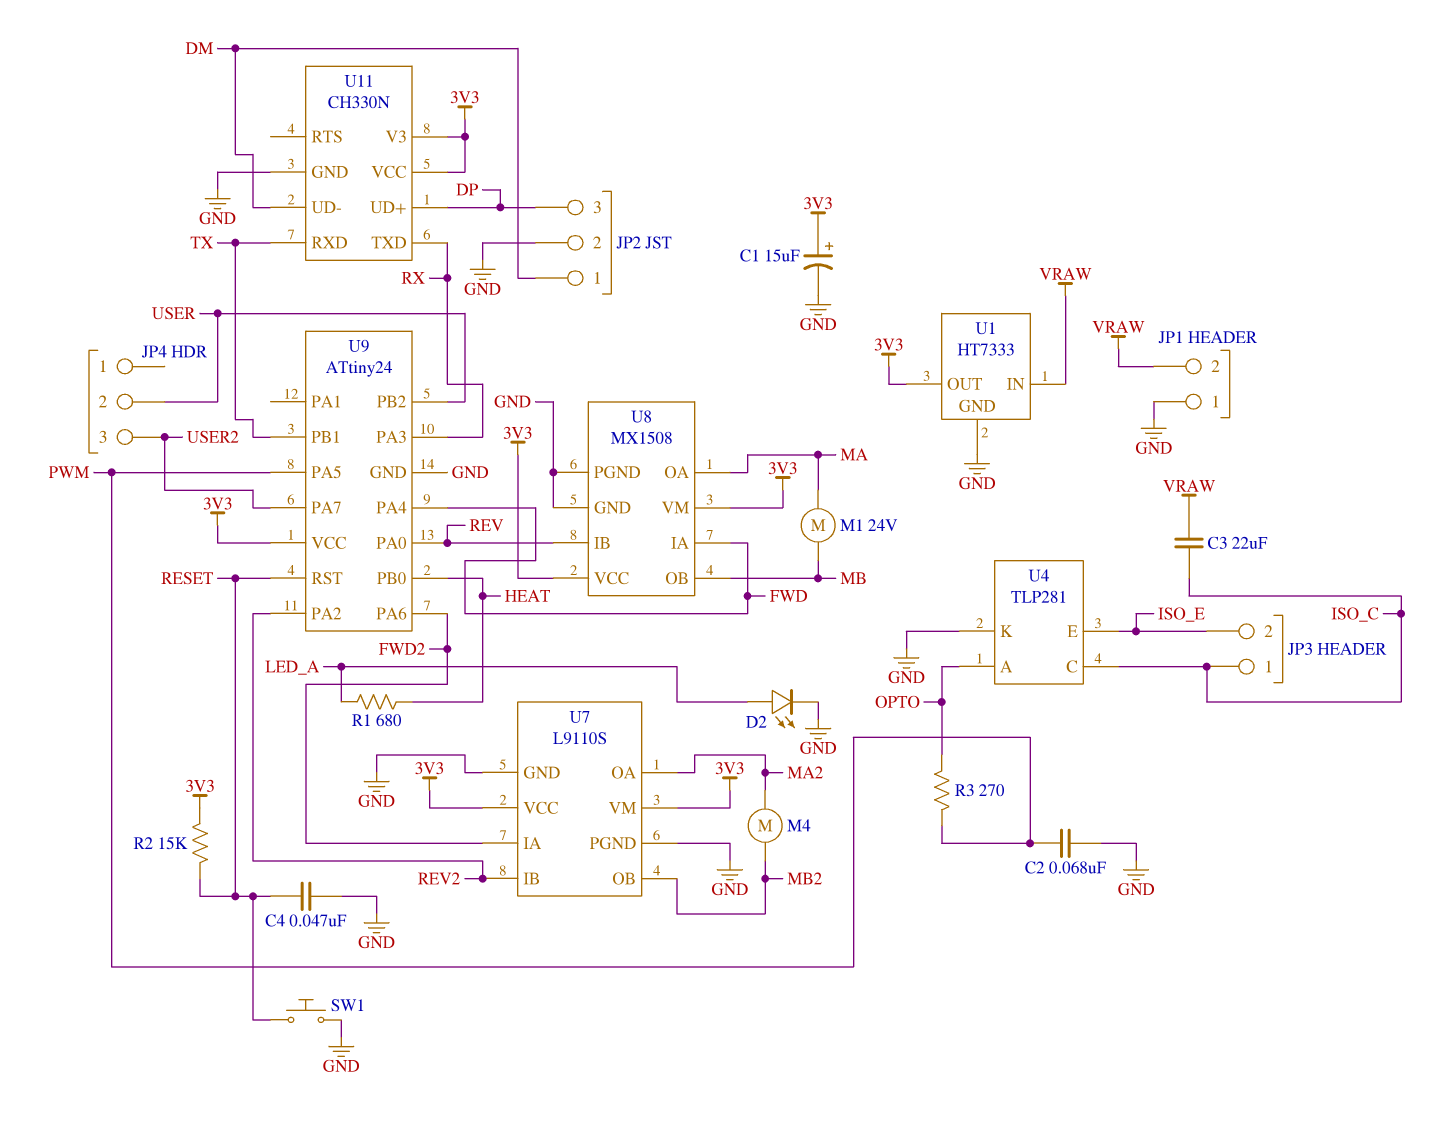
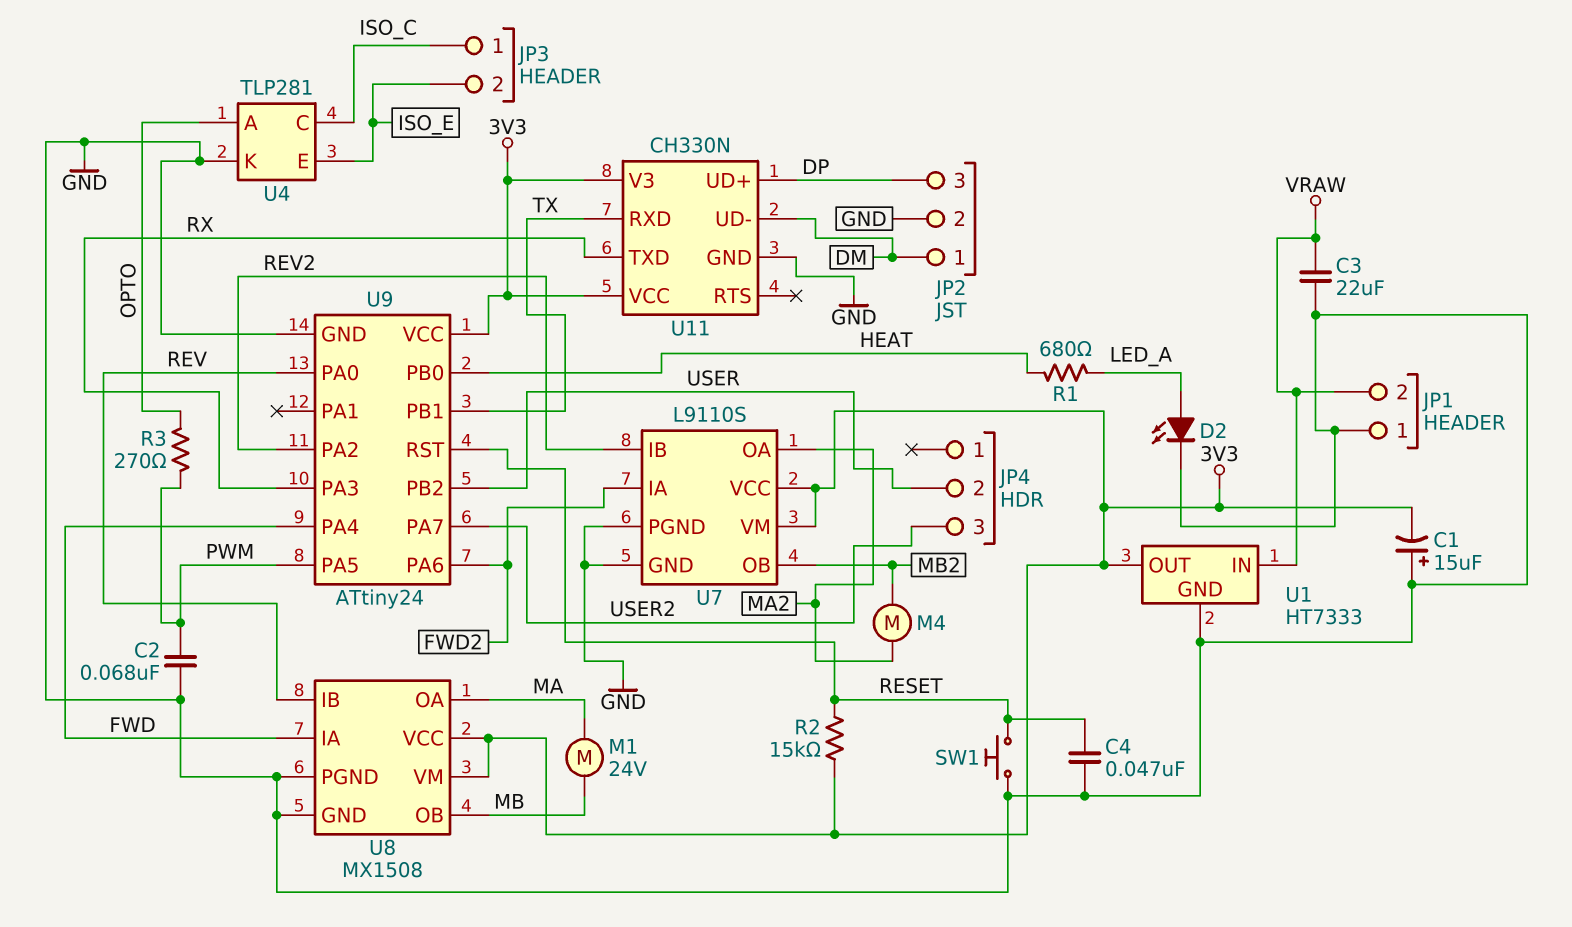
C1: 15uF (plus 3V3, minus GND) -> 15uF (plus GND, minus 3V3)
C3: 22uF (ISO_C, VRAW) -> 22uF (GND, VRAW)

